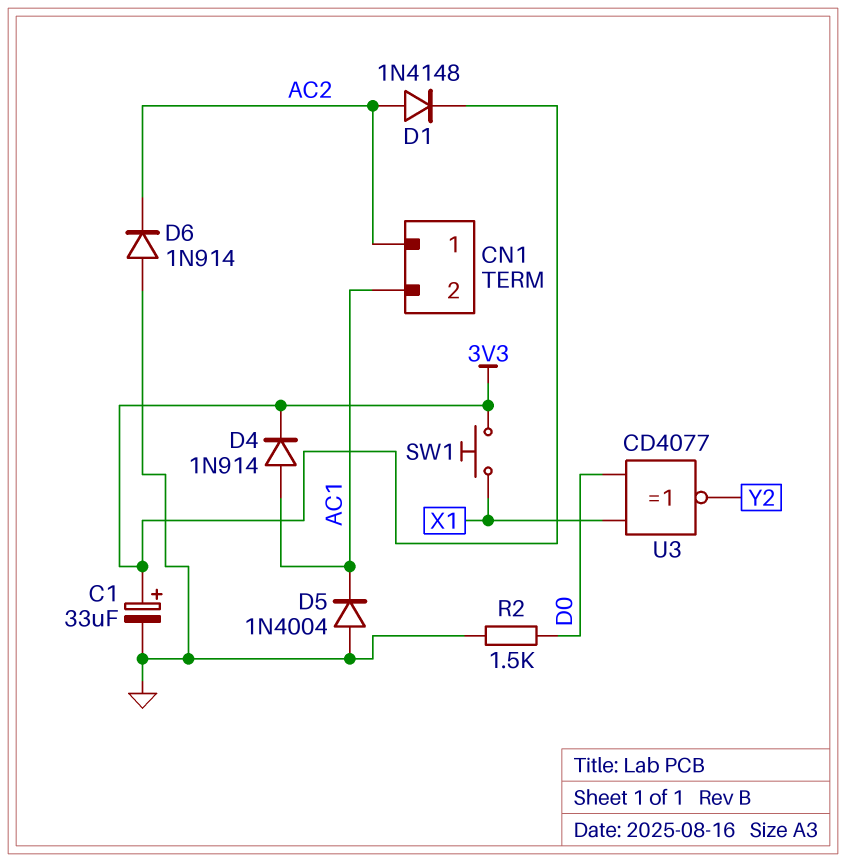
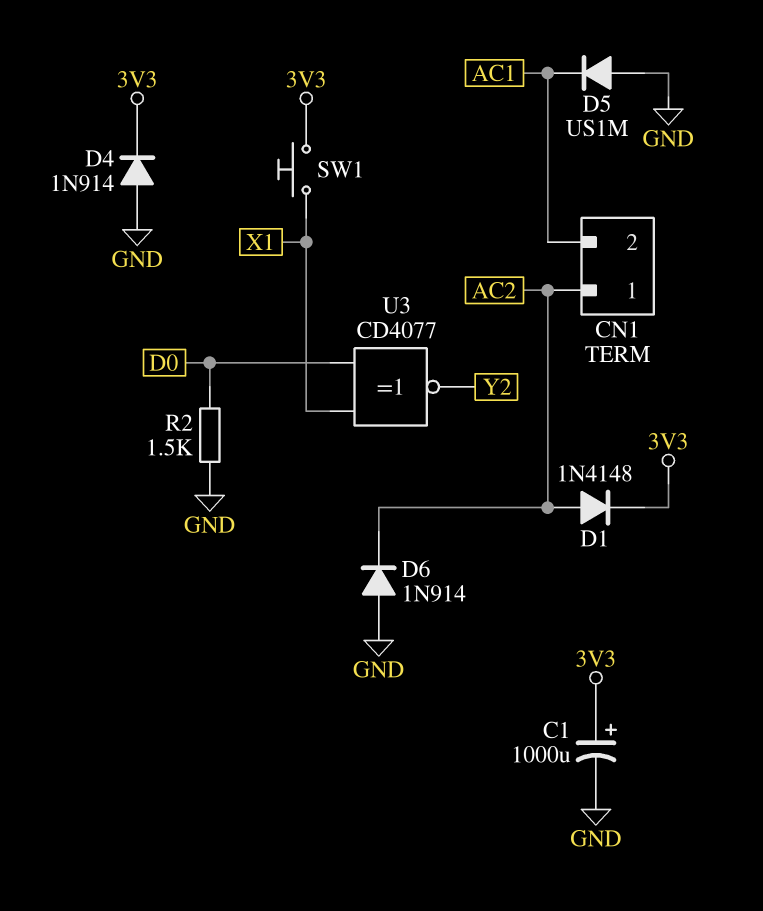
C1: 33uF (plus 3V3, minus GND) -> 1000uF (plus 3V3, minus GND)
D4: diode 1N914 (A AC1, K 3V3) -> diode 1N914 (A GND, K 3V3)
D5: diode 1N4004 (A GND, K AC1) -> diode US1M (A GND, K AC1)

